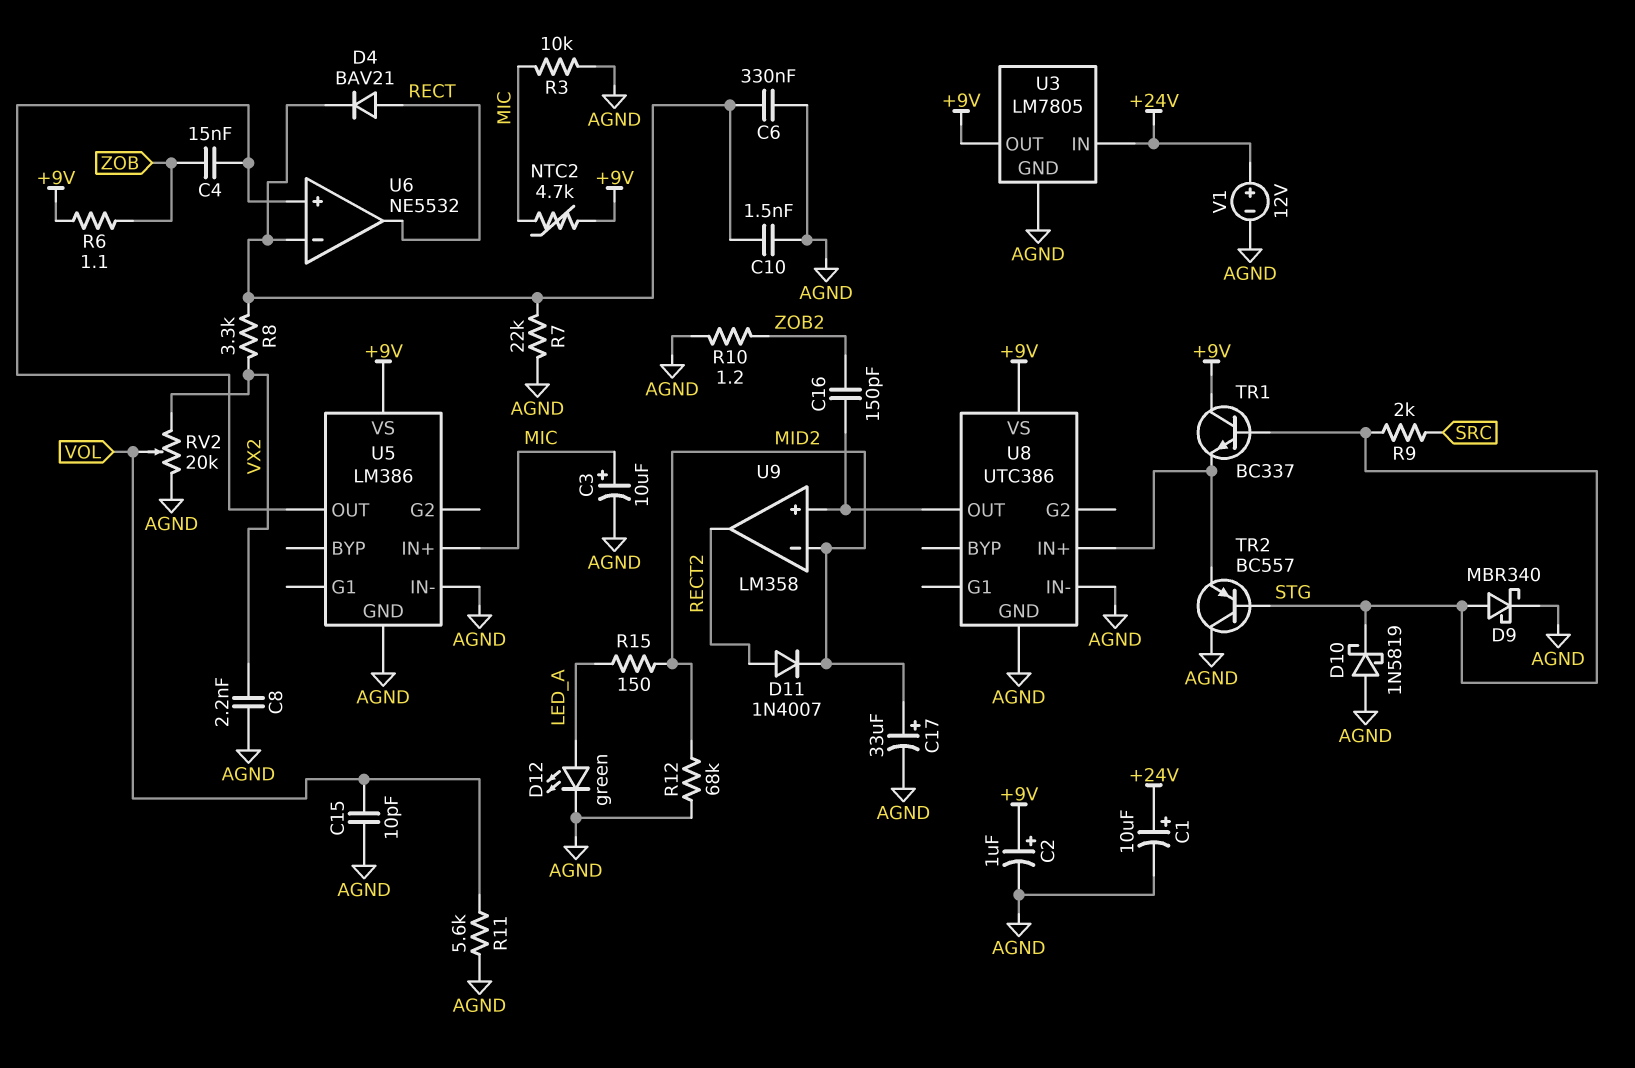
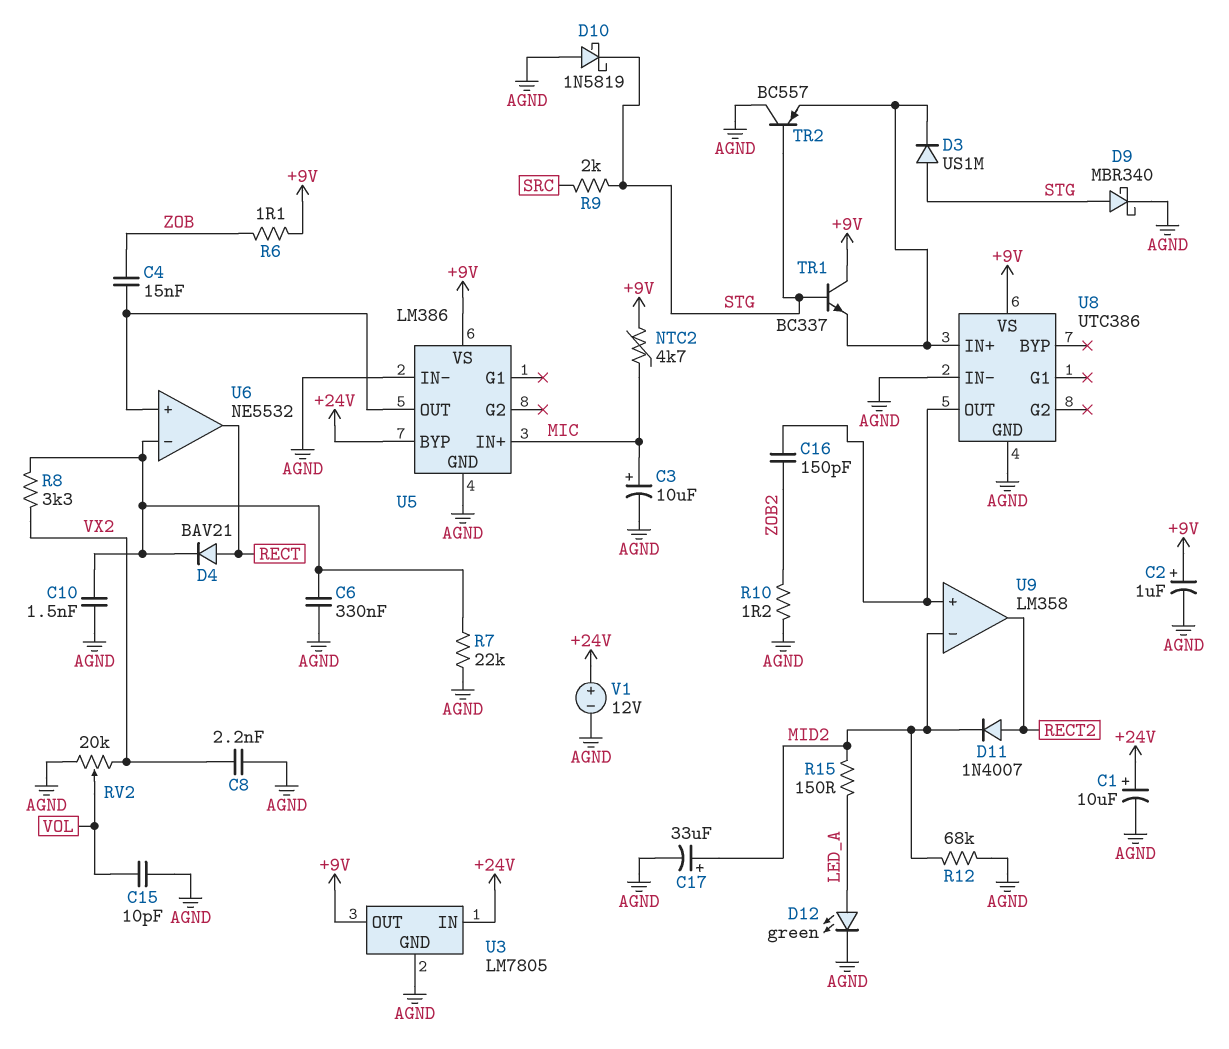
D3: none -> diode US1M (A STG, K U8/IN+)
R3: 10k (AGND, MIC) -> none
R11: 5.6k (AGND, VOL) -> none
U5 pin BYP: none -> +24V

